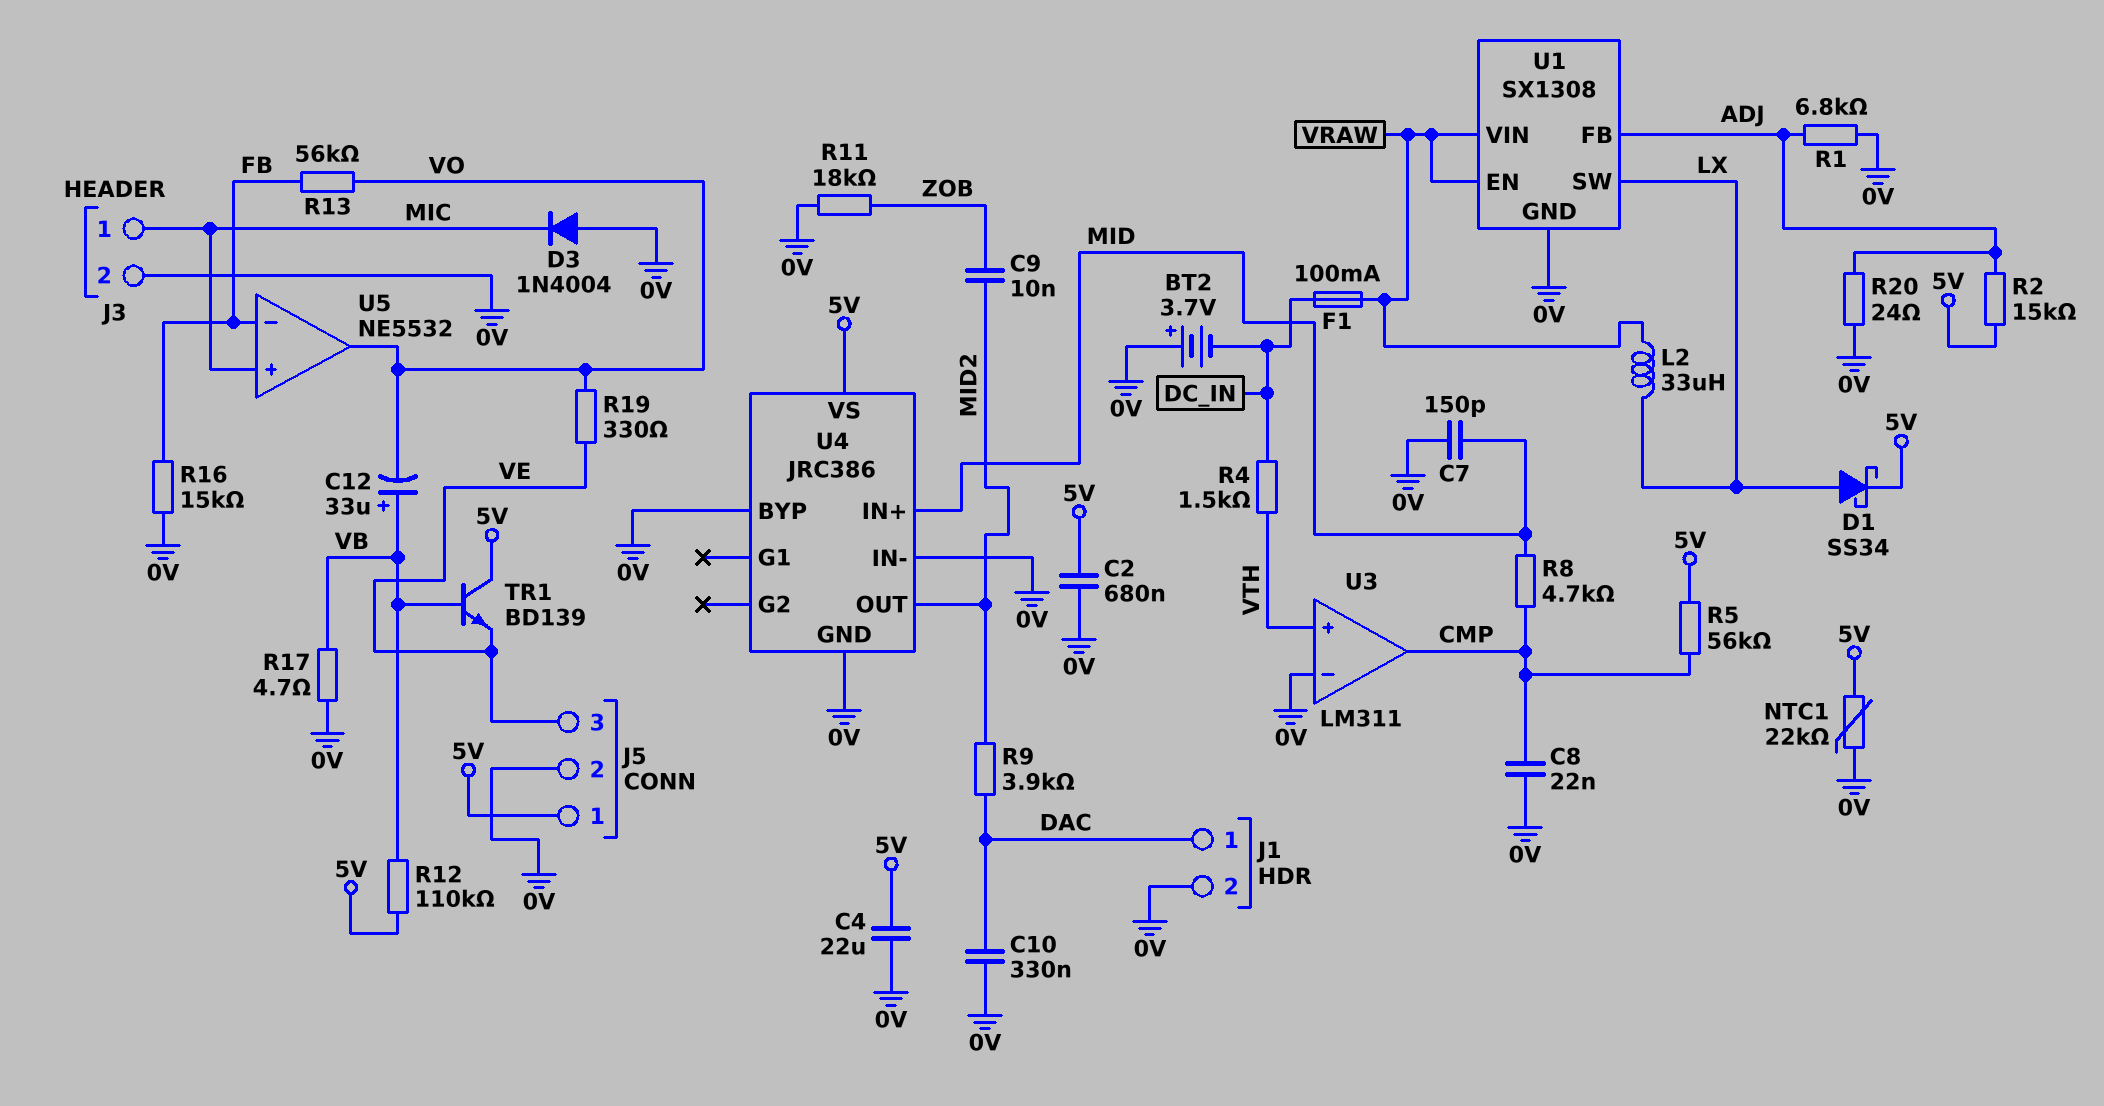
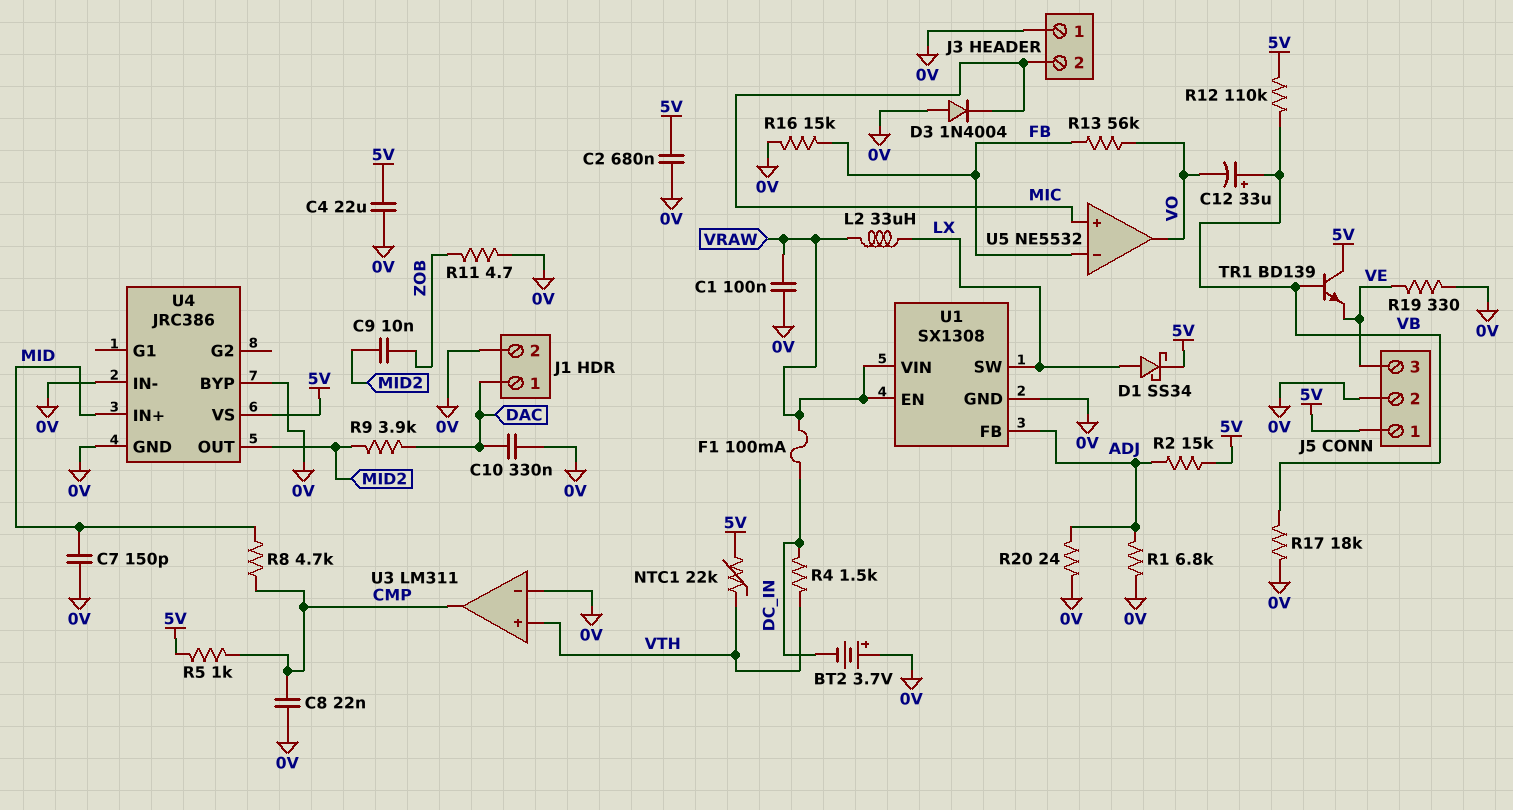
C1: none -> 100nF (0V, VRAW)
J3 pin 1: MIC -> 0V
J3 pin 2: 0V -> MIC
NTC1: 22k (0V, 5V) -> 22k (5V, VTH)
R5: 56k (5V, CMP) -> 1k (5V, CMP)
R11: 18k (0V, ZOB) -> 4.7 (0V, ZOB)
R17: 4.7 (0V, VB) -> 18k (0V, VB)
R19: 330 (VE, VO) -> 330 (0V, VE)

